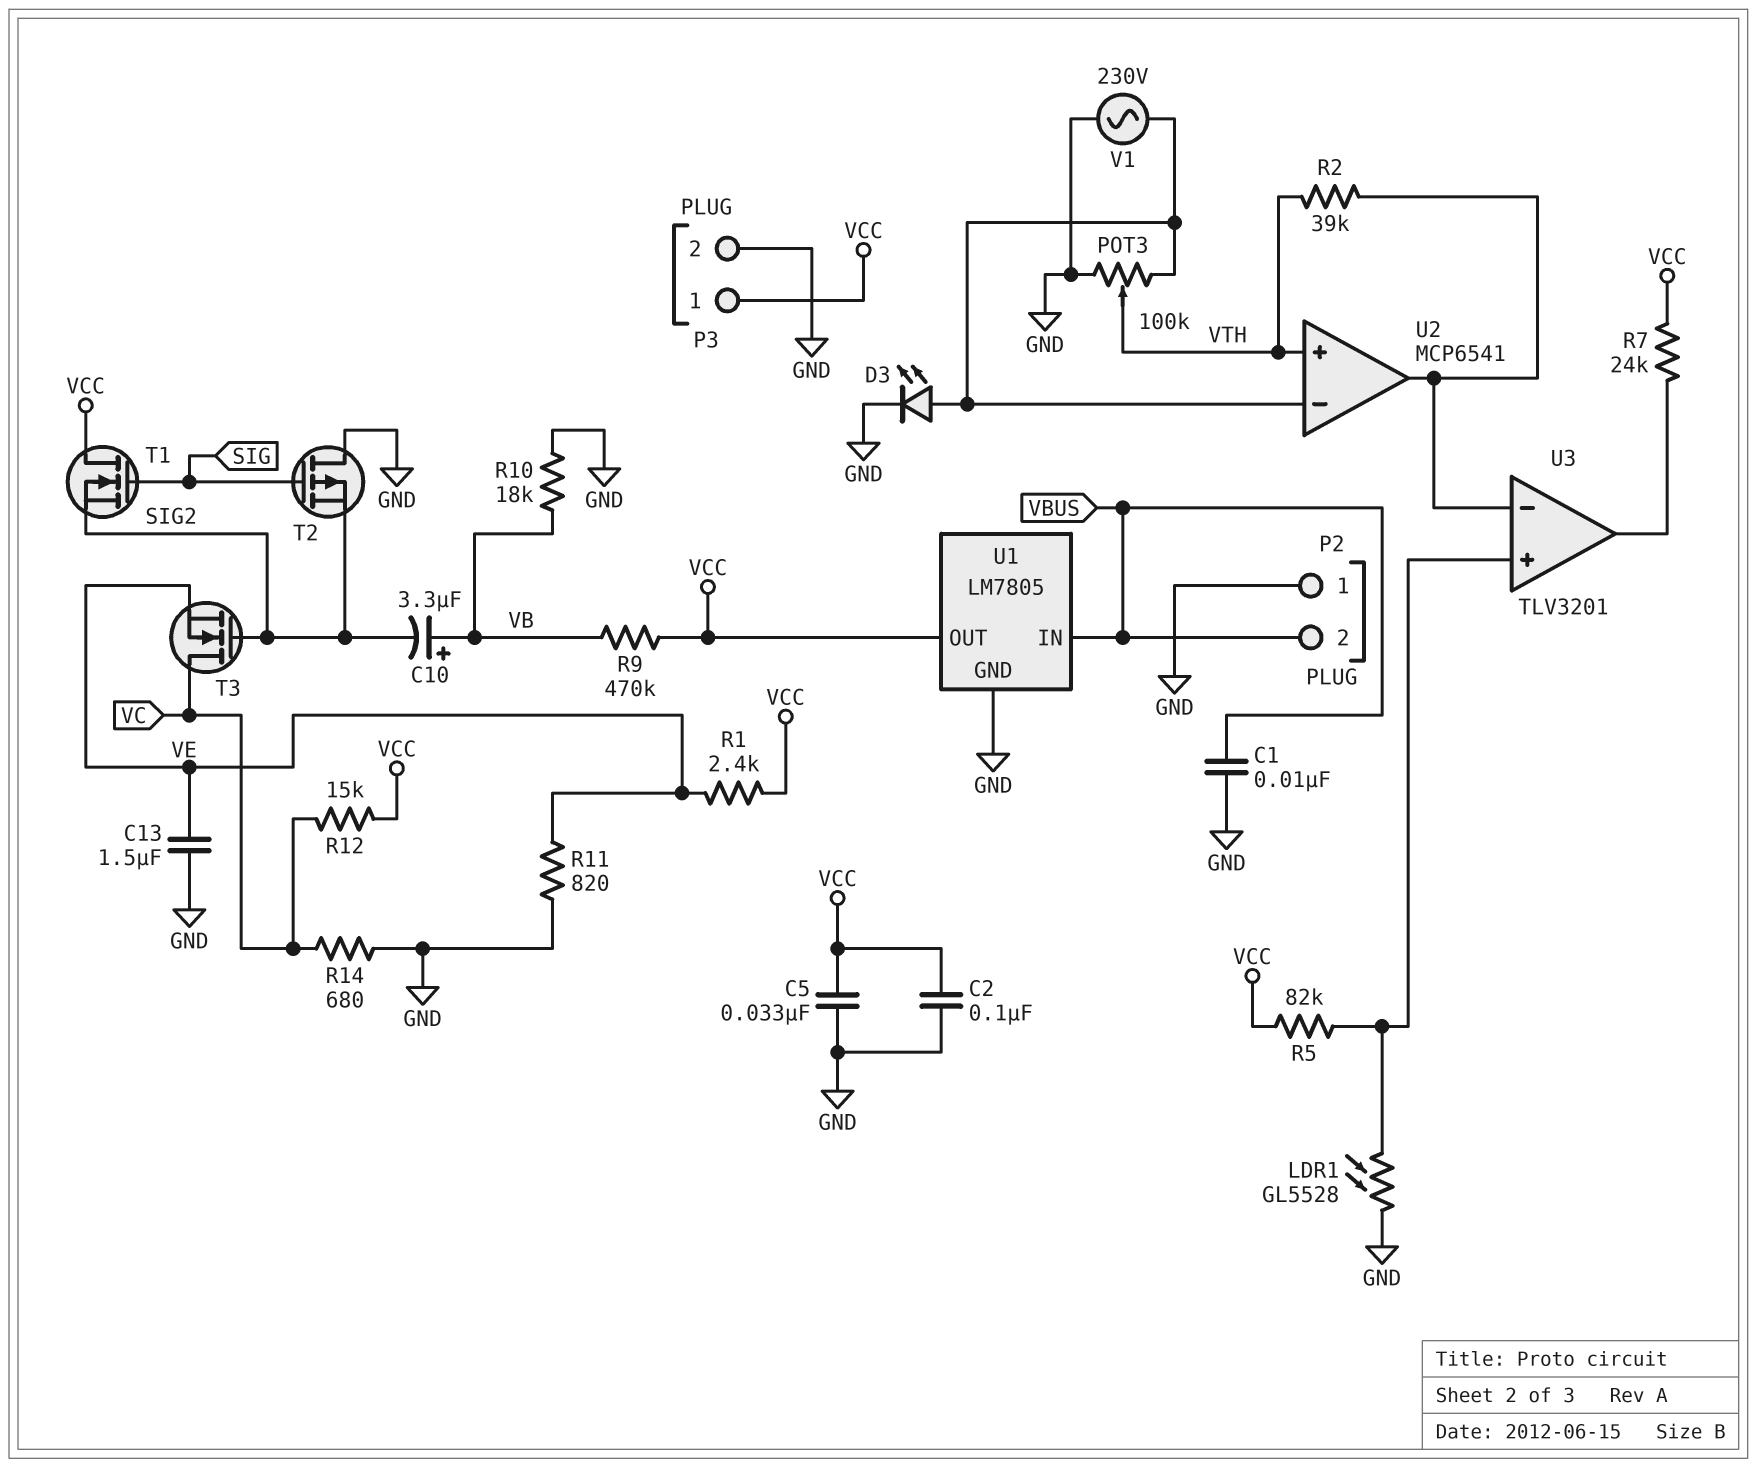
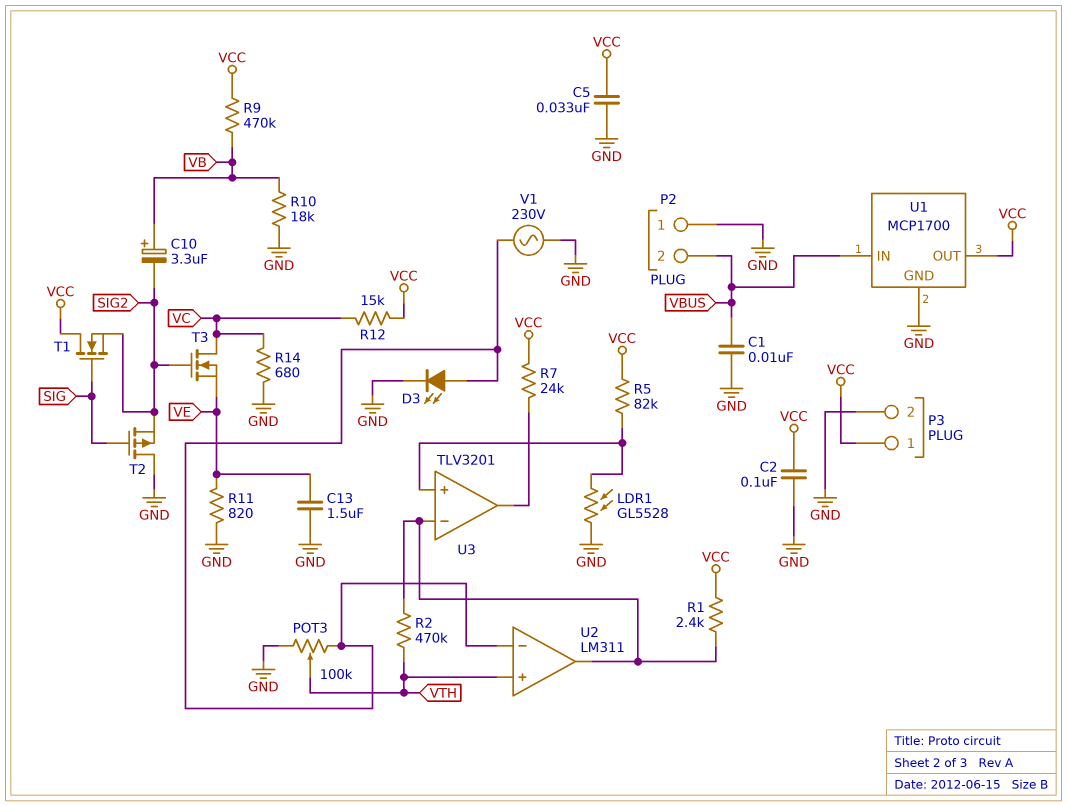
R1: 2.4k (VCC, VE) -> 2.4k (U2/out, VCC)
R2: 39k (U2/out, VTH) -> 470k (U2/out, VTH)
U1: LM7805 -> MCP1700
U2: MCP6541 -> LM311

